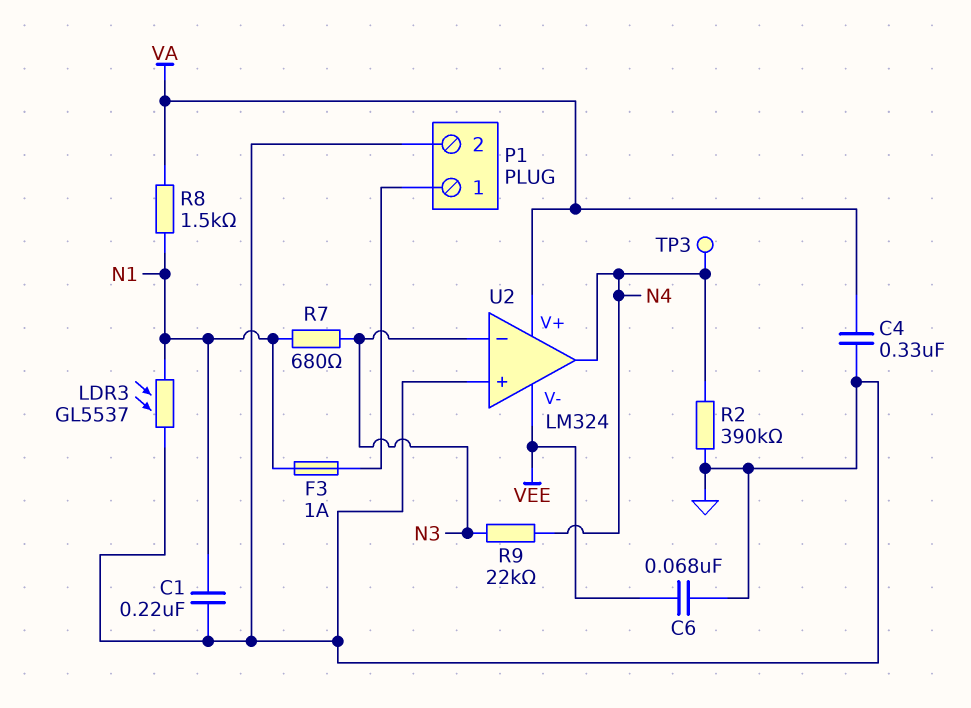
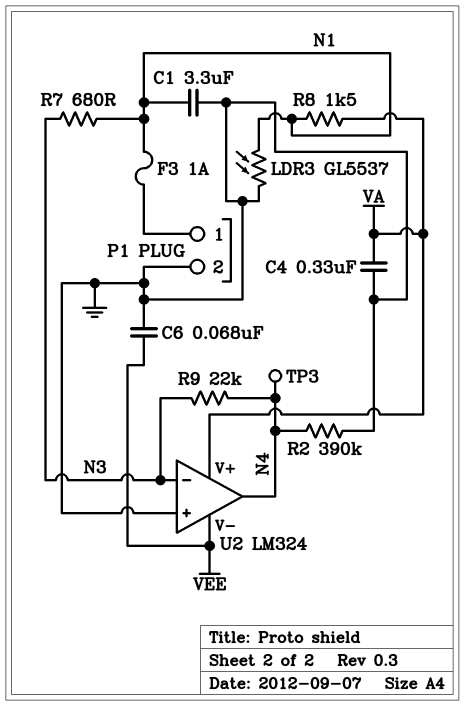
C1: 220nF (GND, N1) -> 3.3uF (GND, N1)

